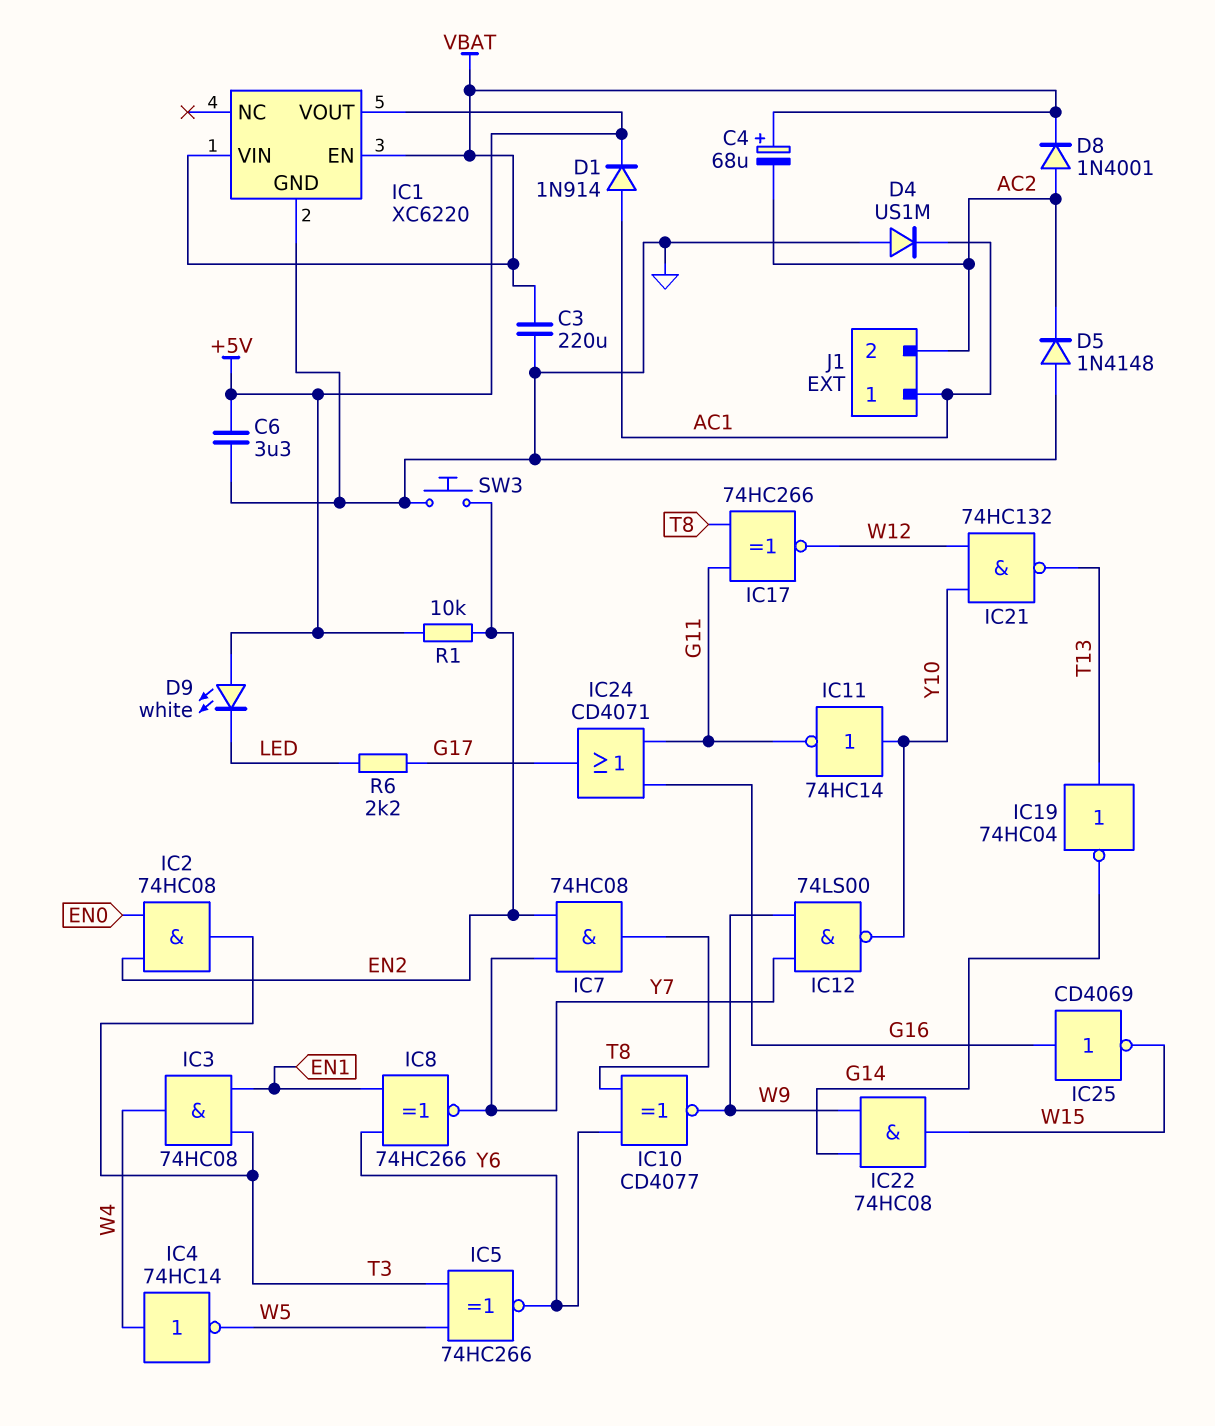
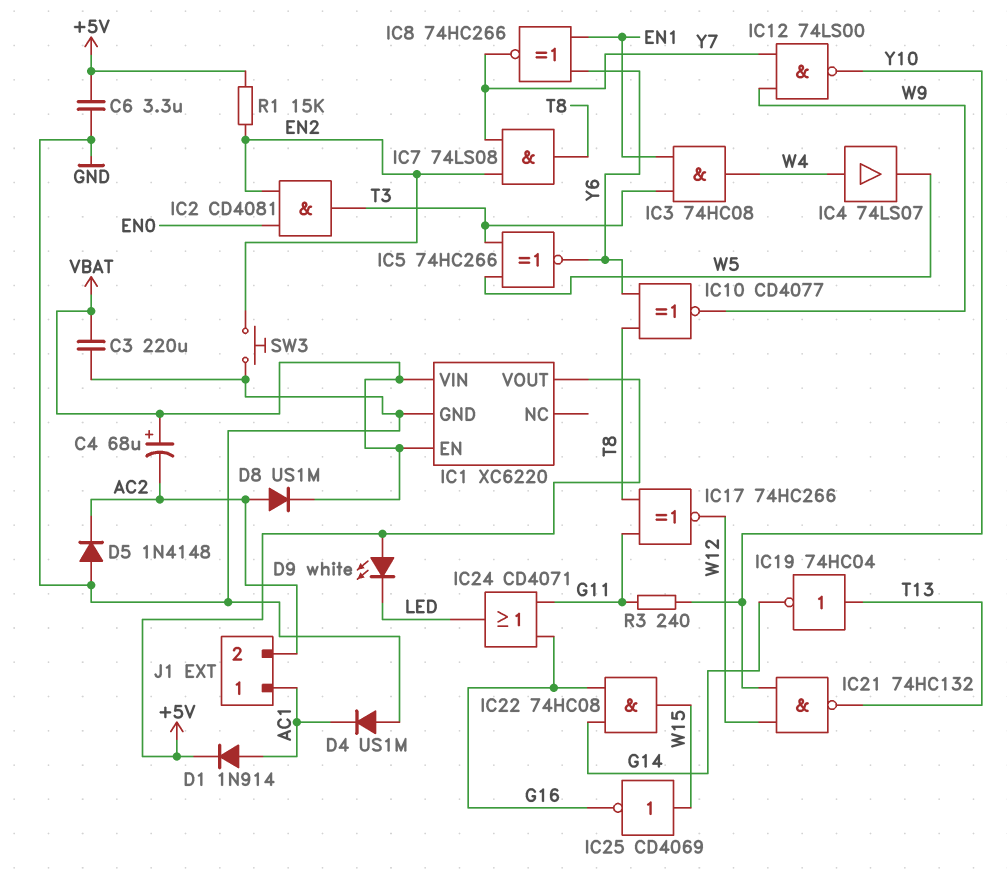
D8: diode 1N4001 (A AC2, K VBAT) -> diode US1M (A AC2, K VBAT)
IC2: AND 74HC08 (in EN0, in EN2, out T3) -> AND CD4081 (in EN0, in EN2, out T3)
IC4: NOT 74HC14 (in W4, out W5) -> buffer 74LS07 (in W4, out W5)
IC7: AND 74HC08 (in EN2, in Y7, out T8) -> AND 74LS08 (in EN2, in Y7, out T8)
IC11: NOT 74HC14 (in Y10, out G11) -> none
IC22: AND 74HC08 (in G14, in W9, out W15) -> AND 74HC08 (in G14, in G16, out W15)
IC24: OR CD4071 (in G11, in G16, out G17) -> OR CD4071 (in G11, in G16, out LED)
IC25: NOT CD4069 (in G16, out W15) -> NOT CD4069 (in W15, out G16)
R1: 10k (+5V, EN2) -> 15k (+5V, EN2)
R3: none -> 240 (G11, Y10)
R6: 2.2k (G17, LED) -> none

